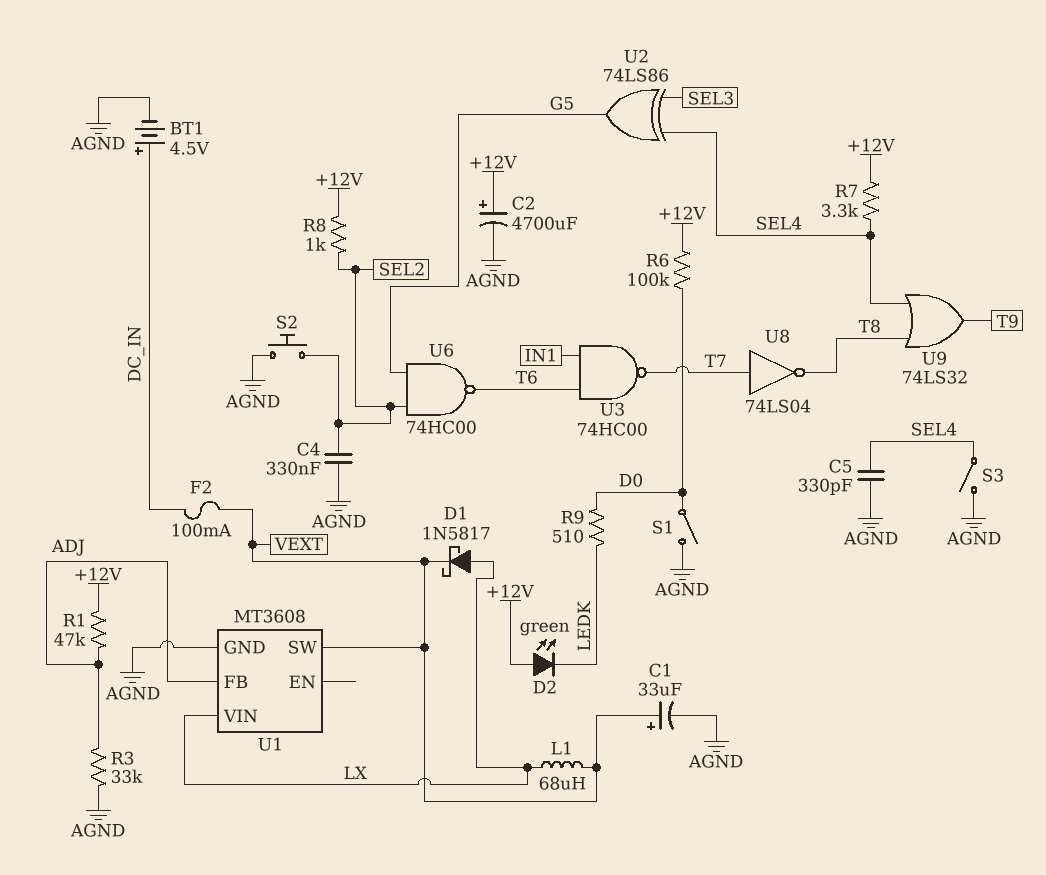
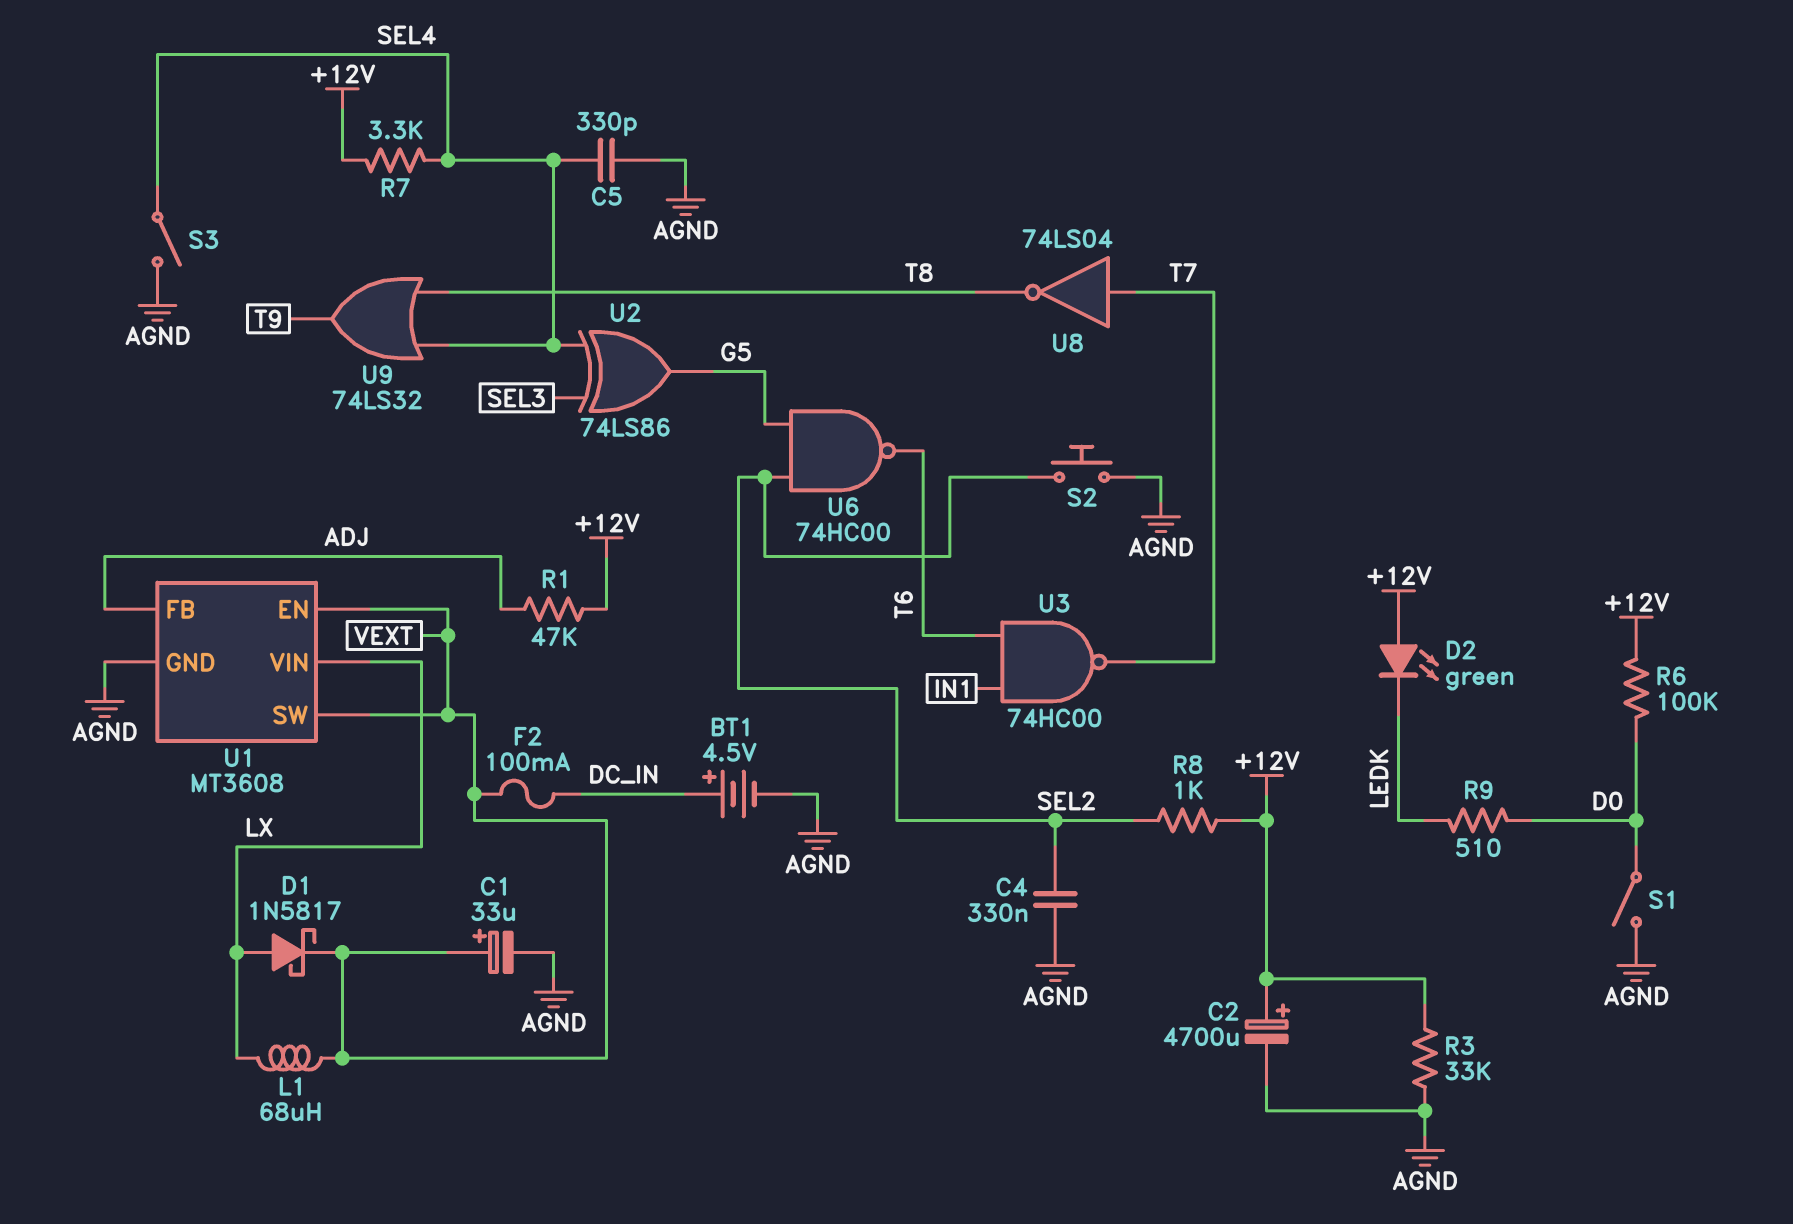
R3: 33k (ADJ, AGND) -> 33k (+12V, AGND)
U1 pin EN: none -> VEXT

